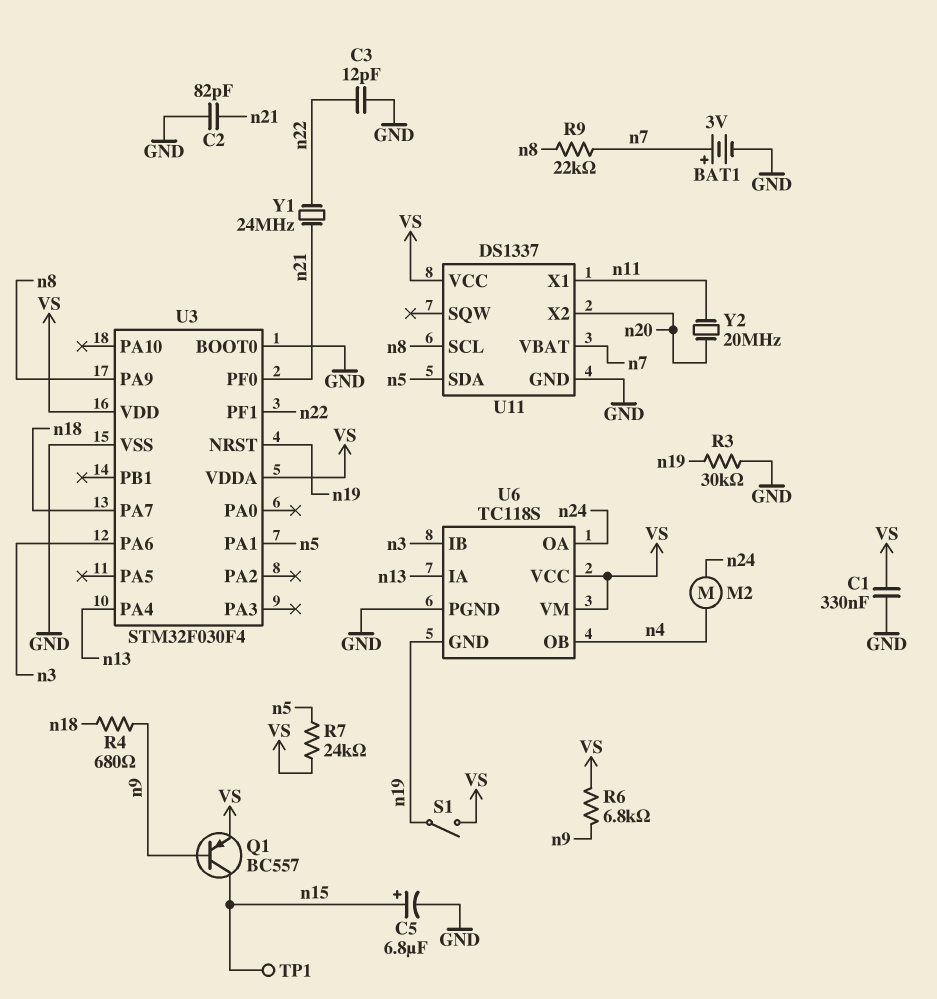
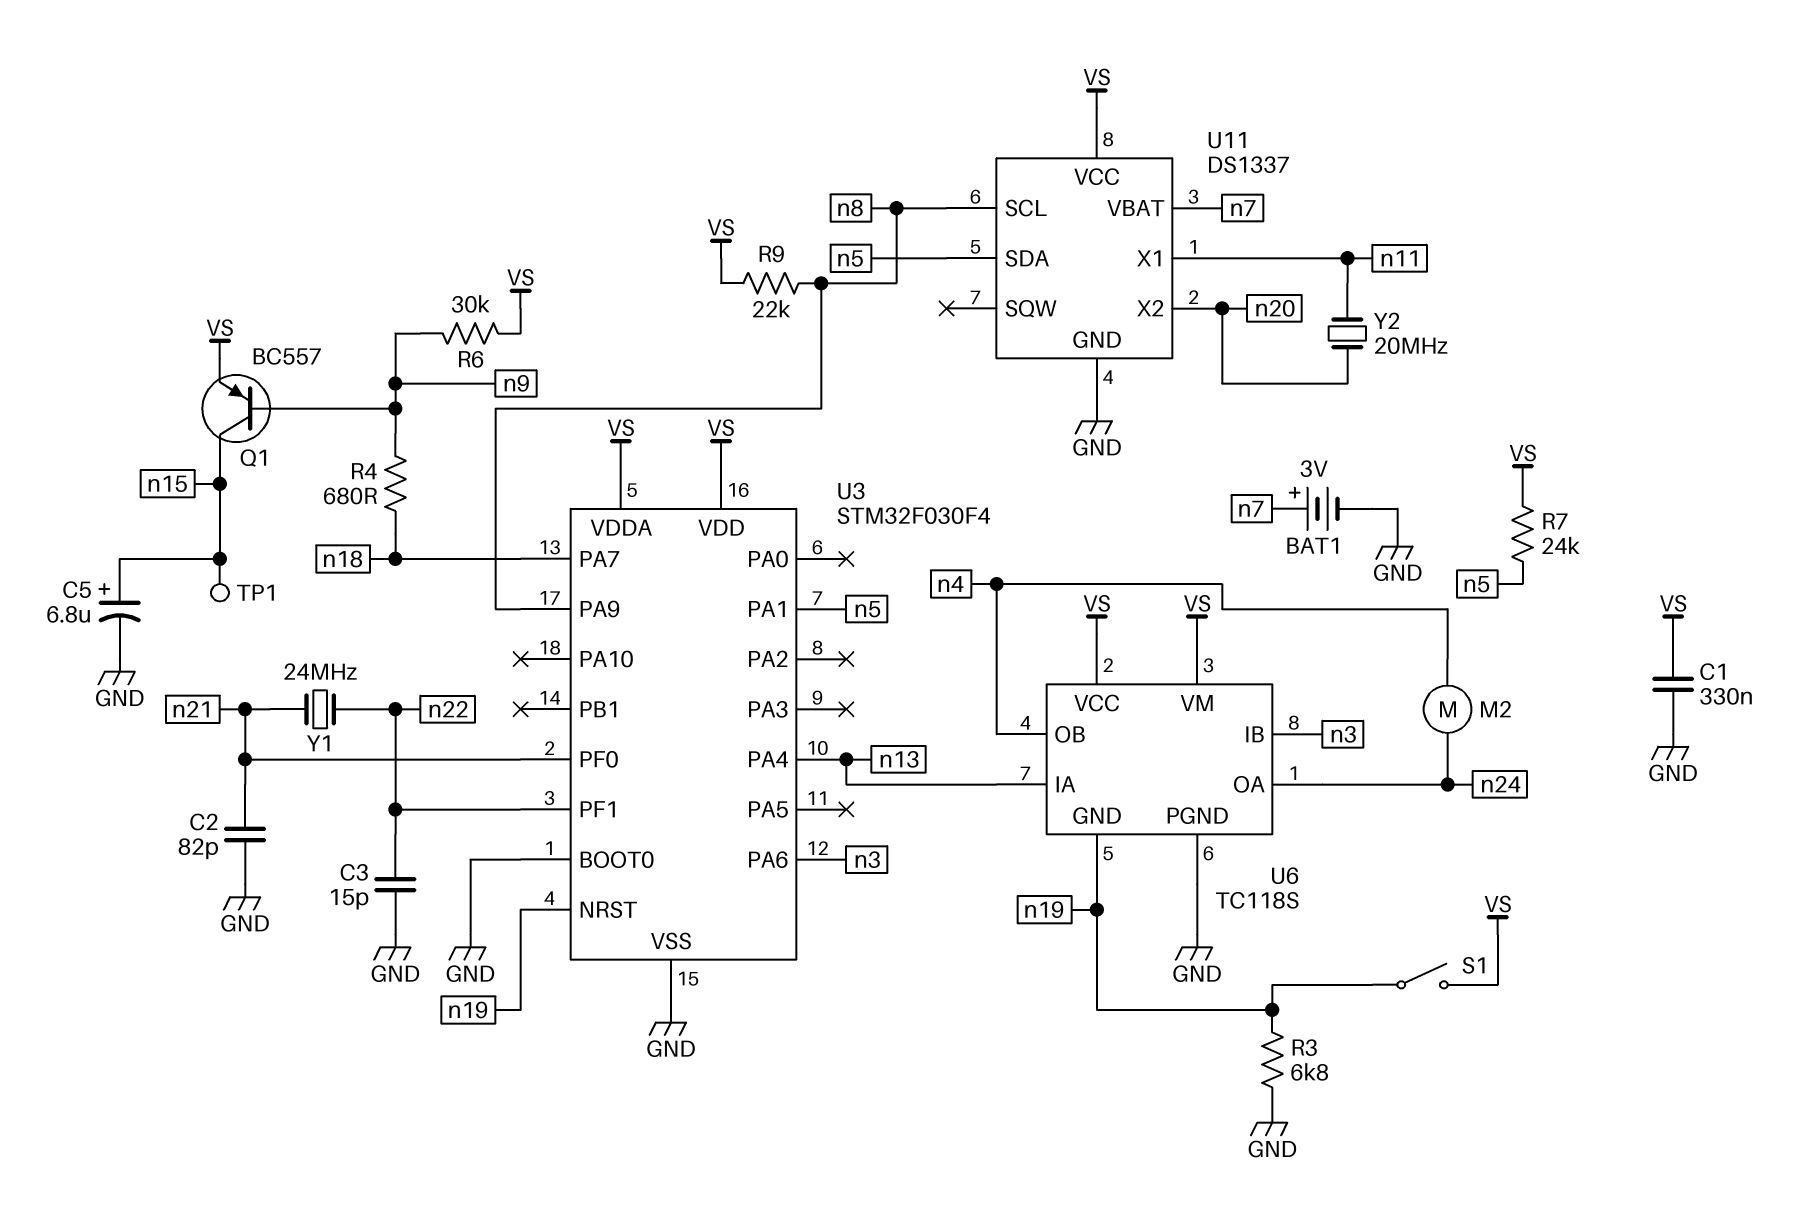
C3: 12pF (GND, n22) -> 15pF (GND, n22)
R3: 30k (GND, n19) -> 6.8k (GND, n19)
R6: 6.8k (VS, n9) -> 30k (VS, n9)
R9: 22k (n7, n8) -> 22k (VS, n8)

